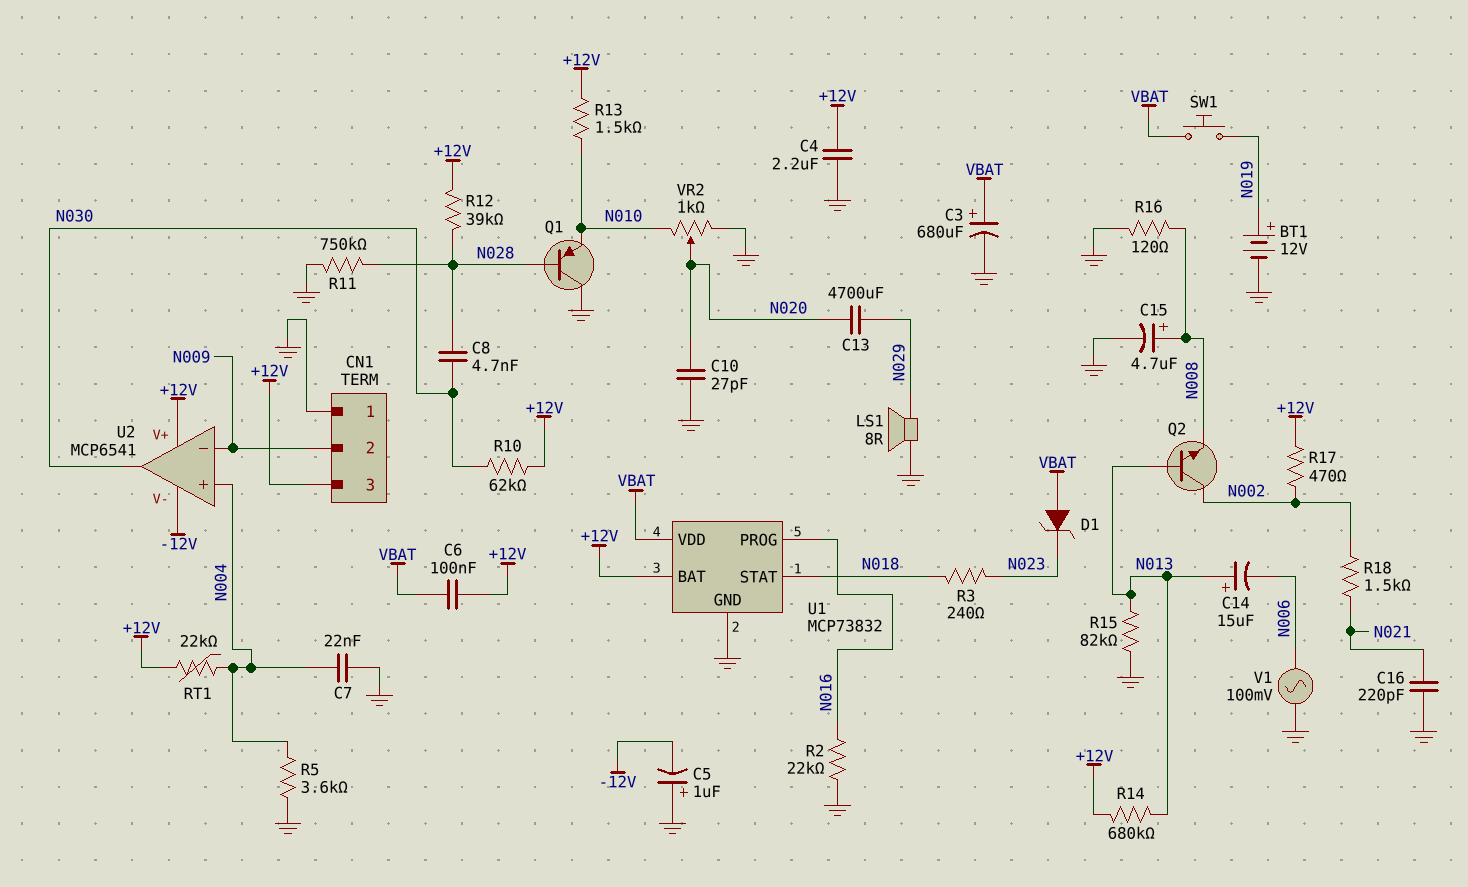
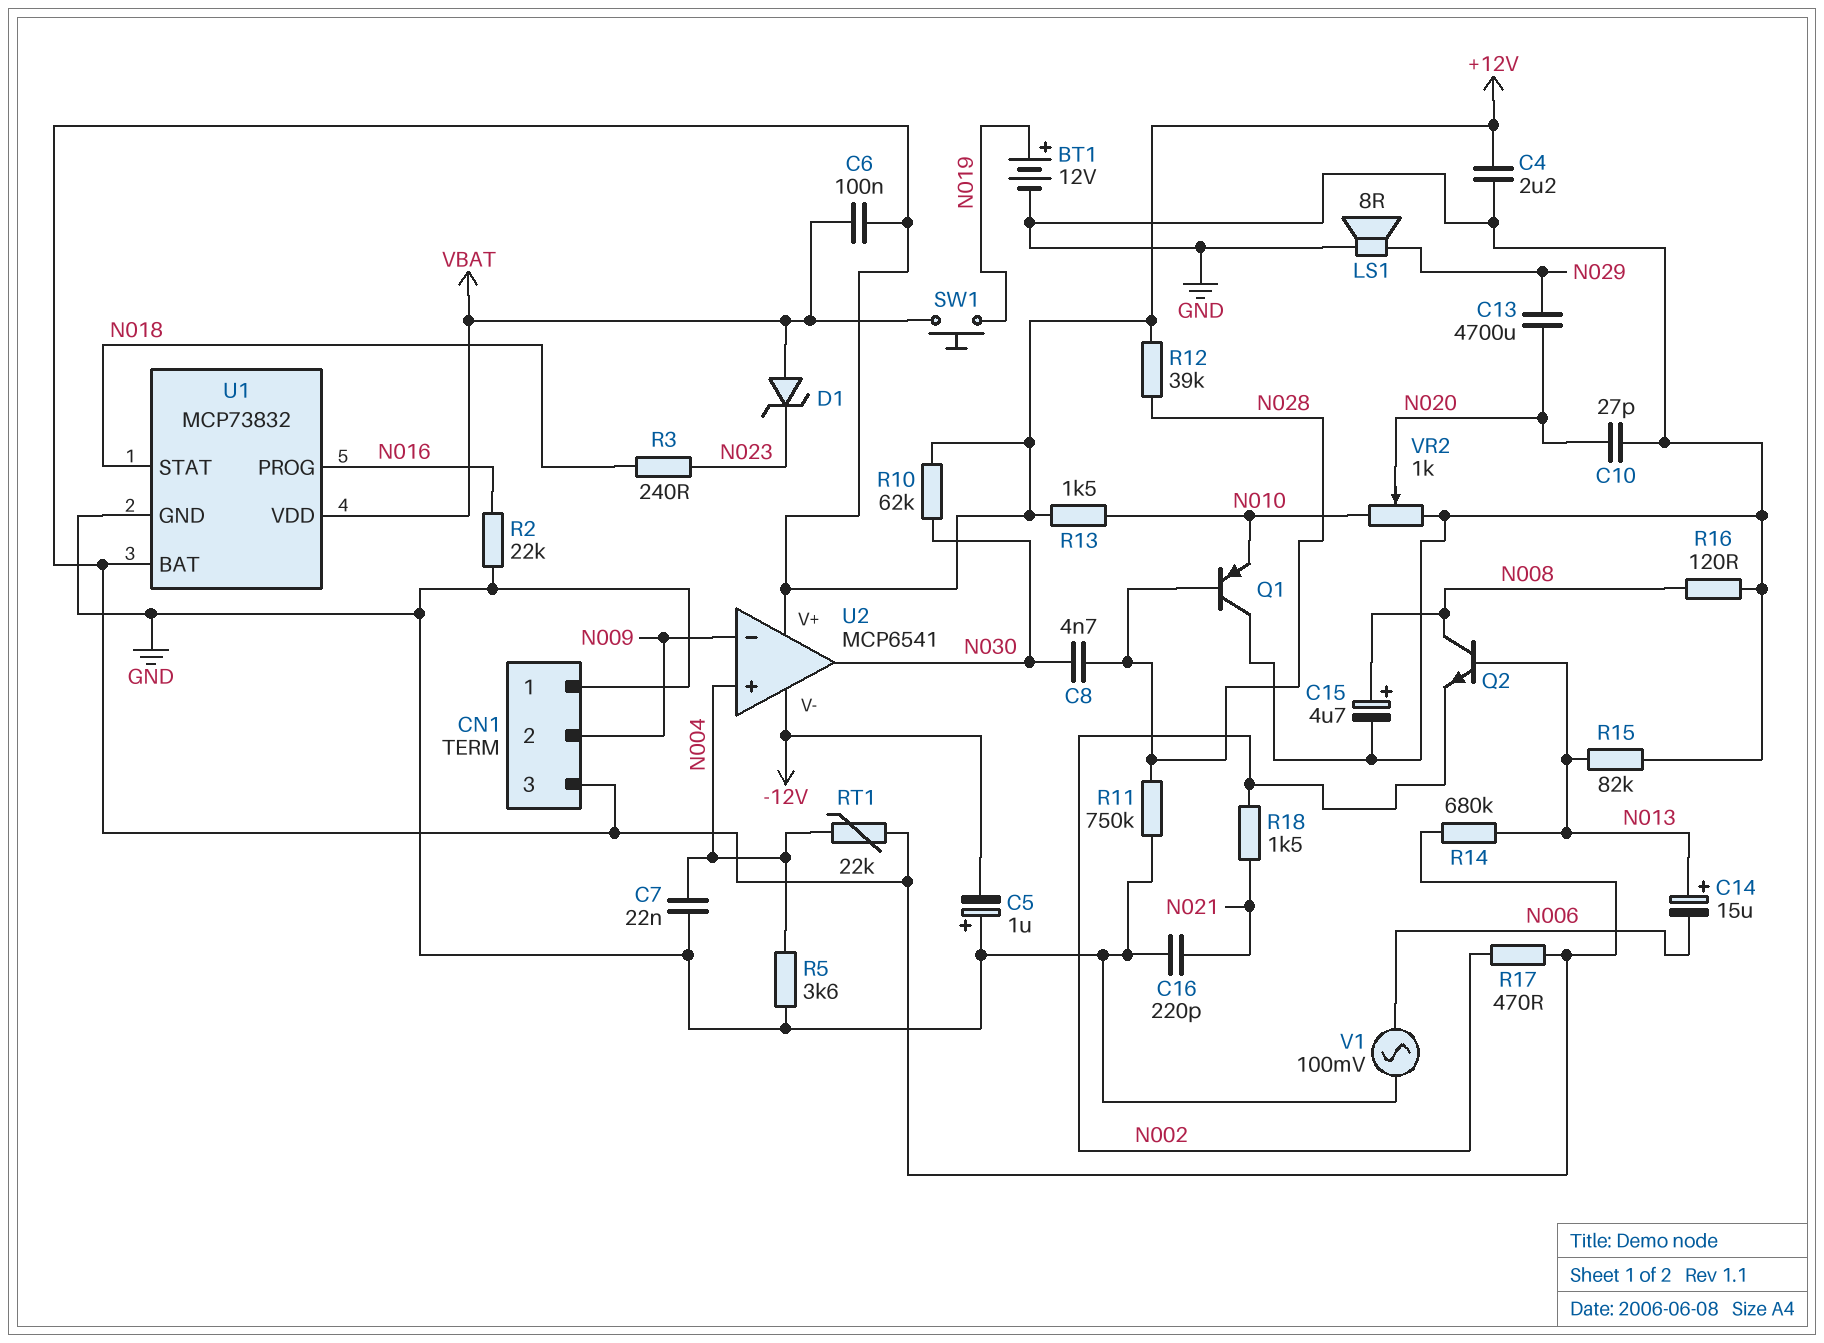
C3: 680uF (plus VBAT, minus GND) -> none
Q2: NPN (B N013, C N002, E N008) -> NPN (B N013, C N008, E N002)

